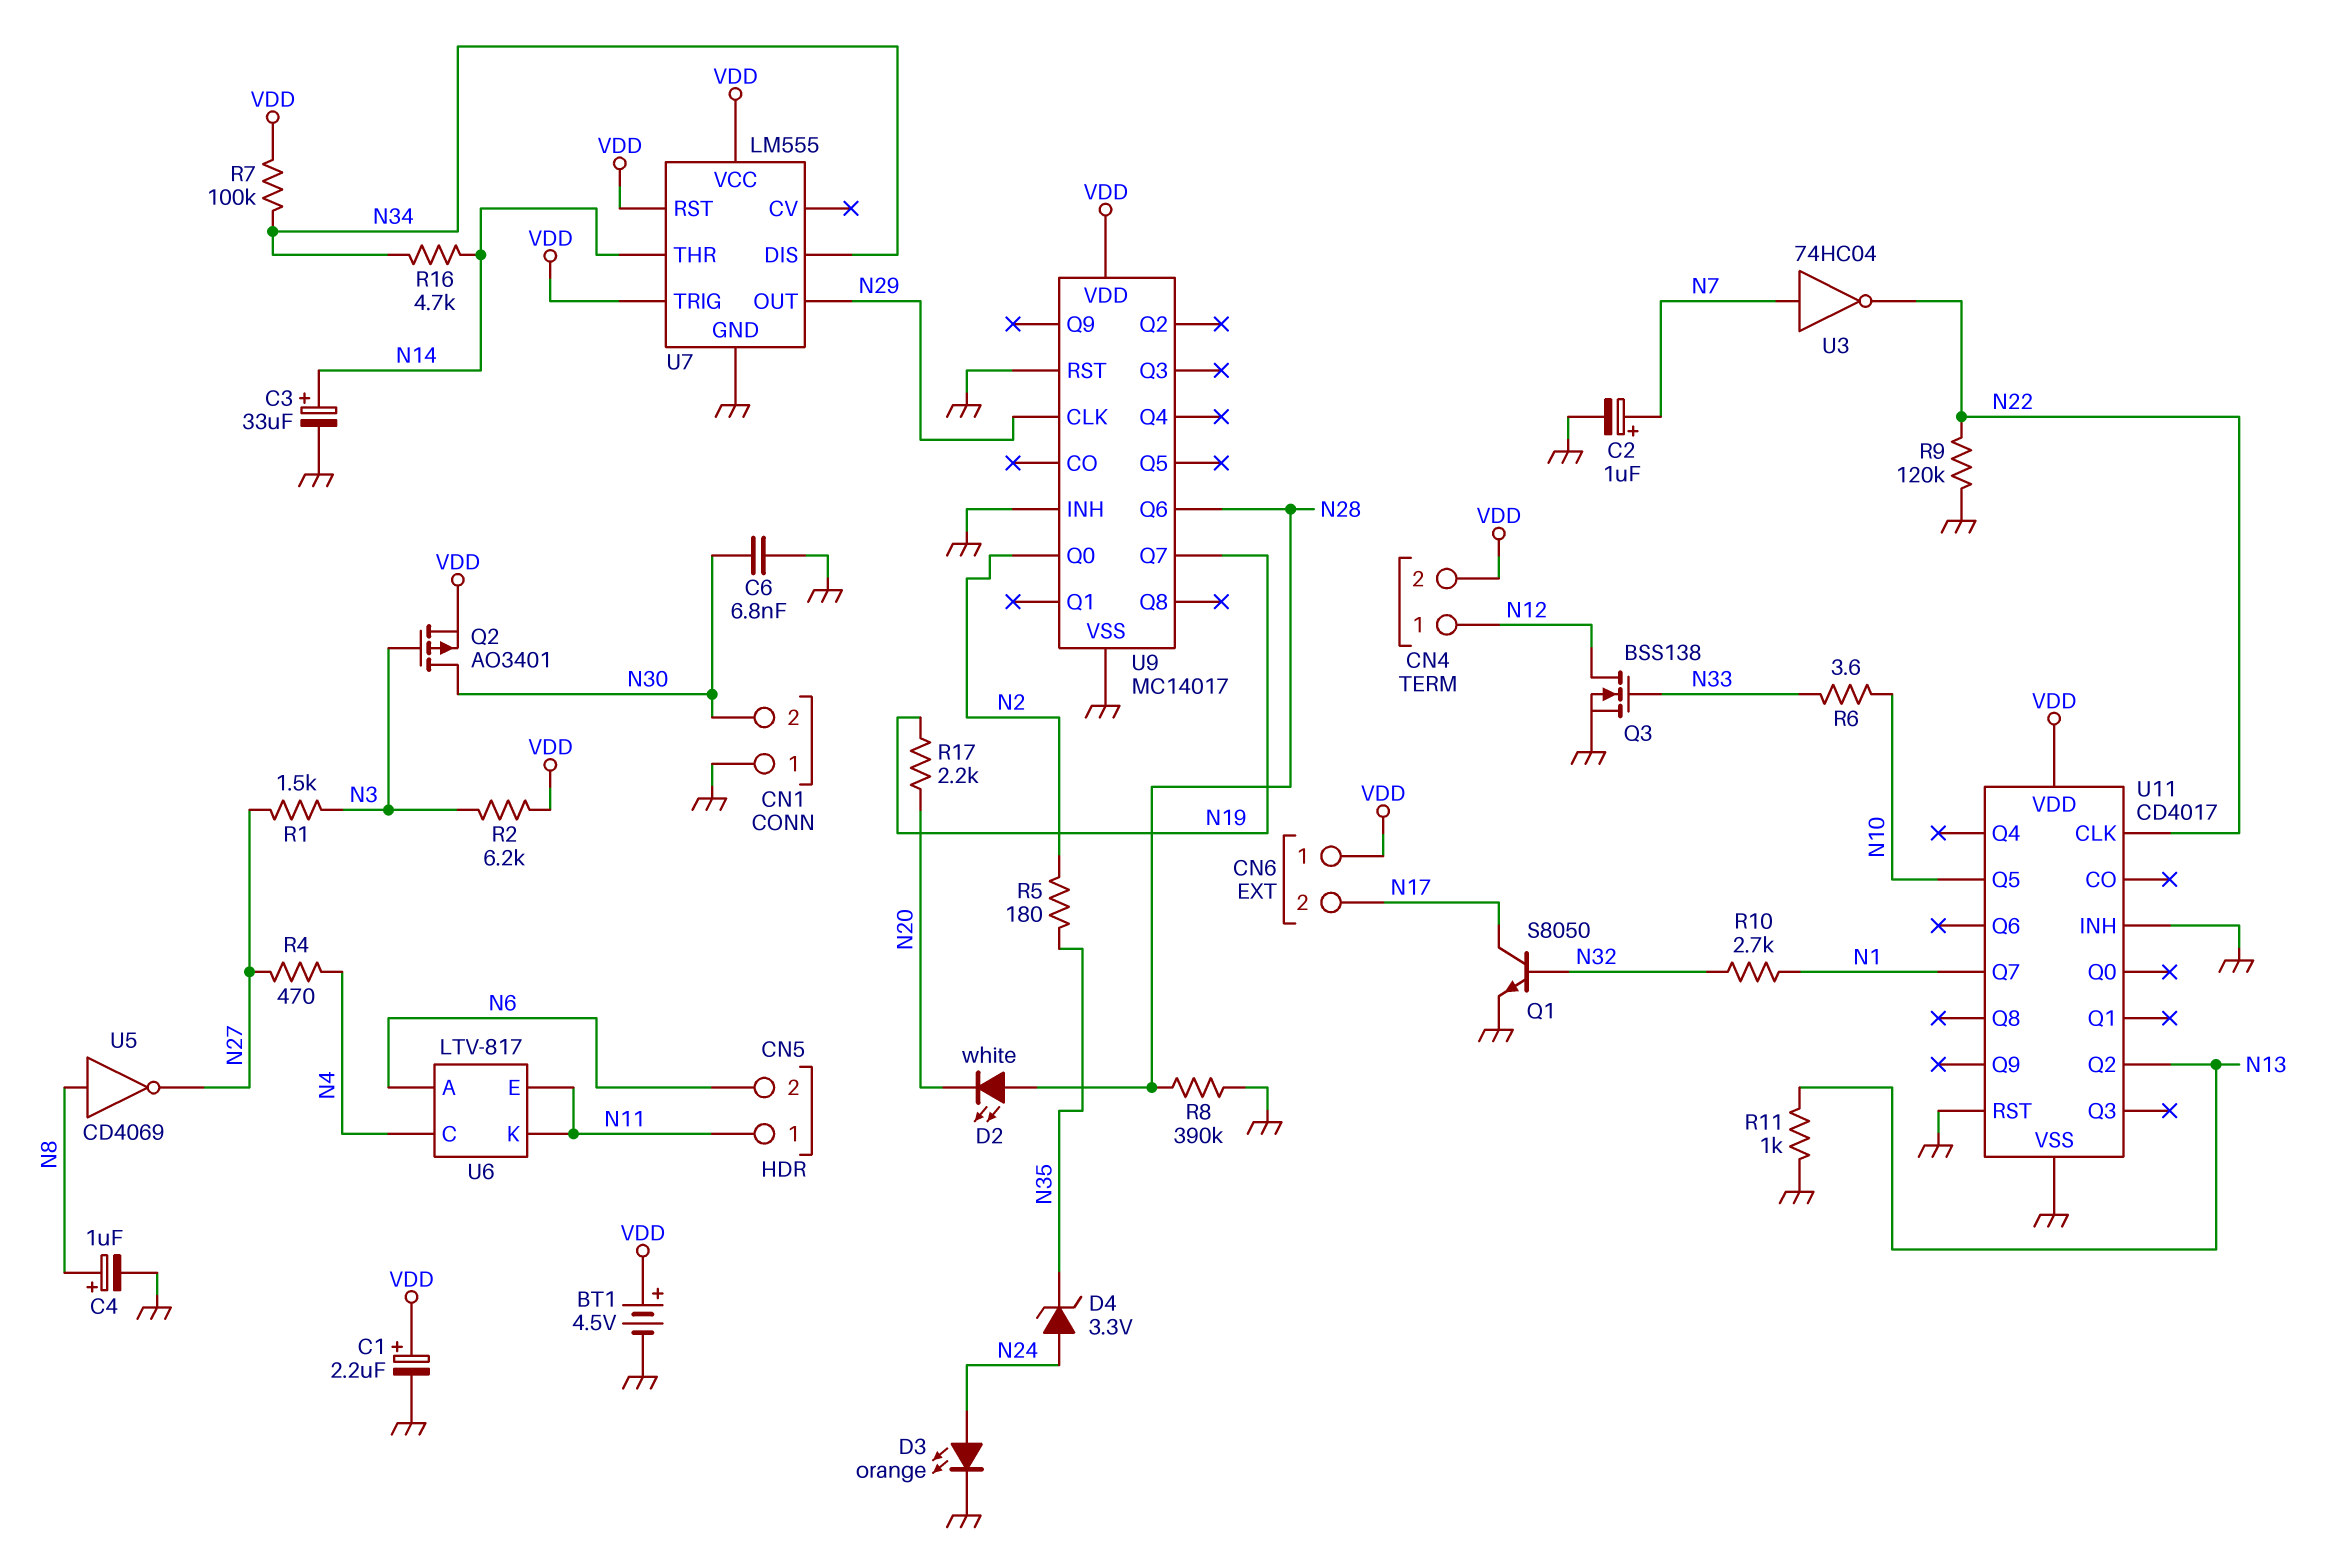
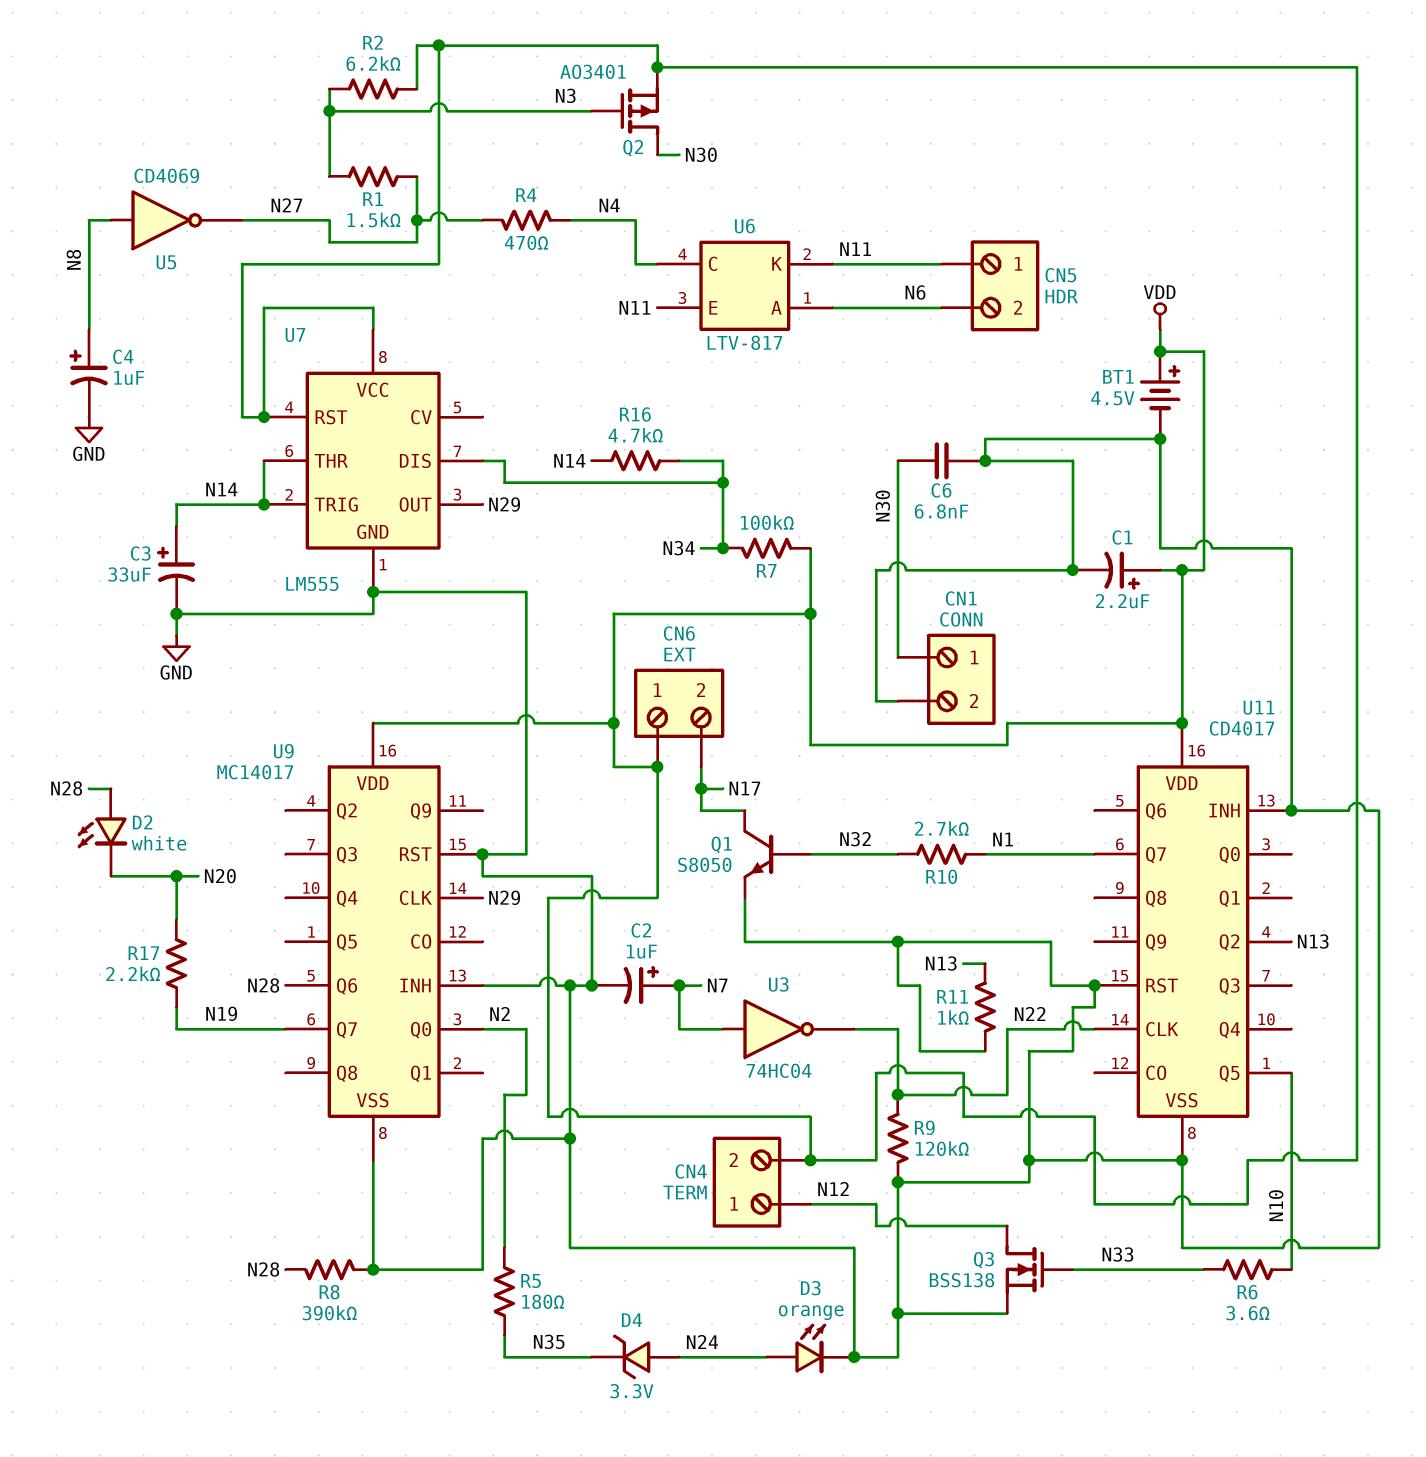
CN1 pin 1: GND -> N30
CN1 pin 2: N30 -> GND
U7 pin TRIG: VDD -> N14

